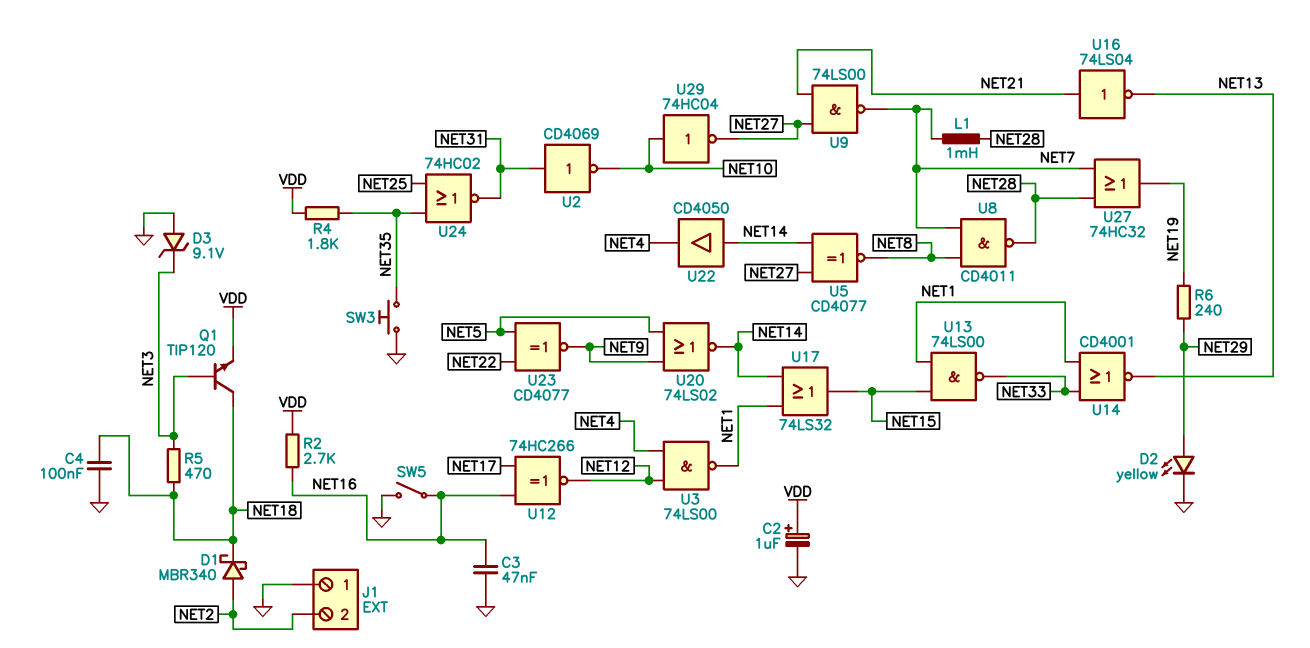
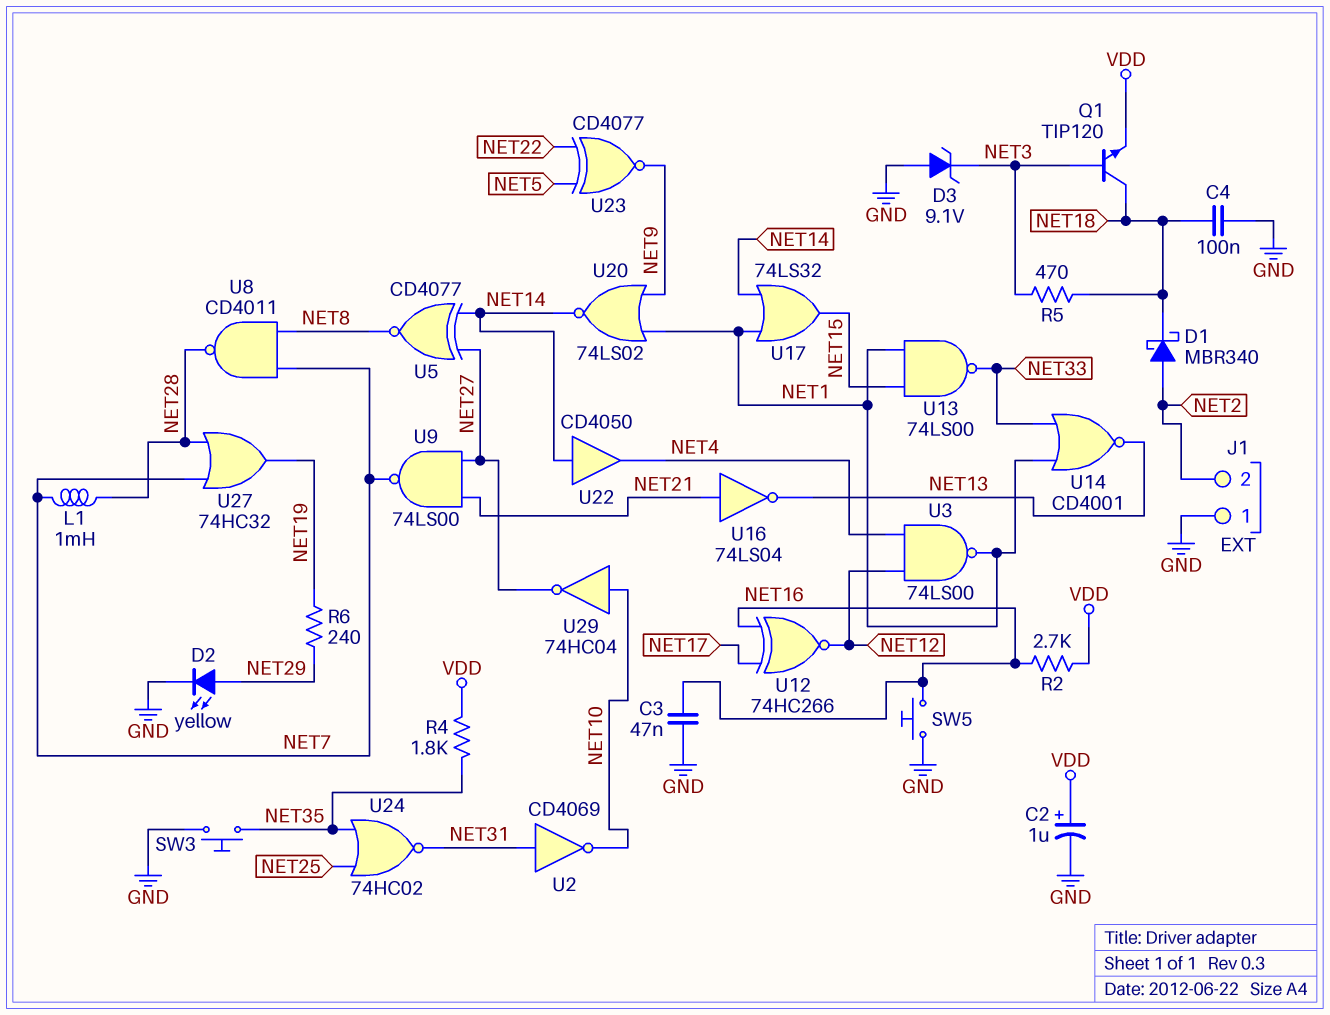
SW5: switch (GND, NET16) -> button (GND, NET16)
U20: NOR 74LS02 (in NET5, in NET9, out NET14) -> NOR 74LS02 (in NET1, in NET9, out NET14)

